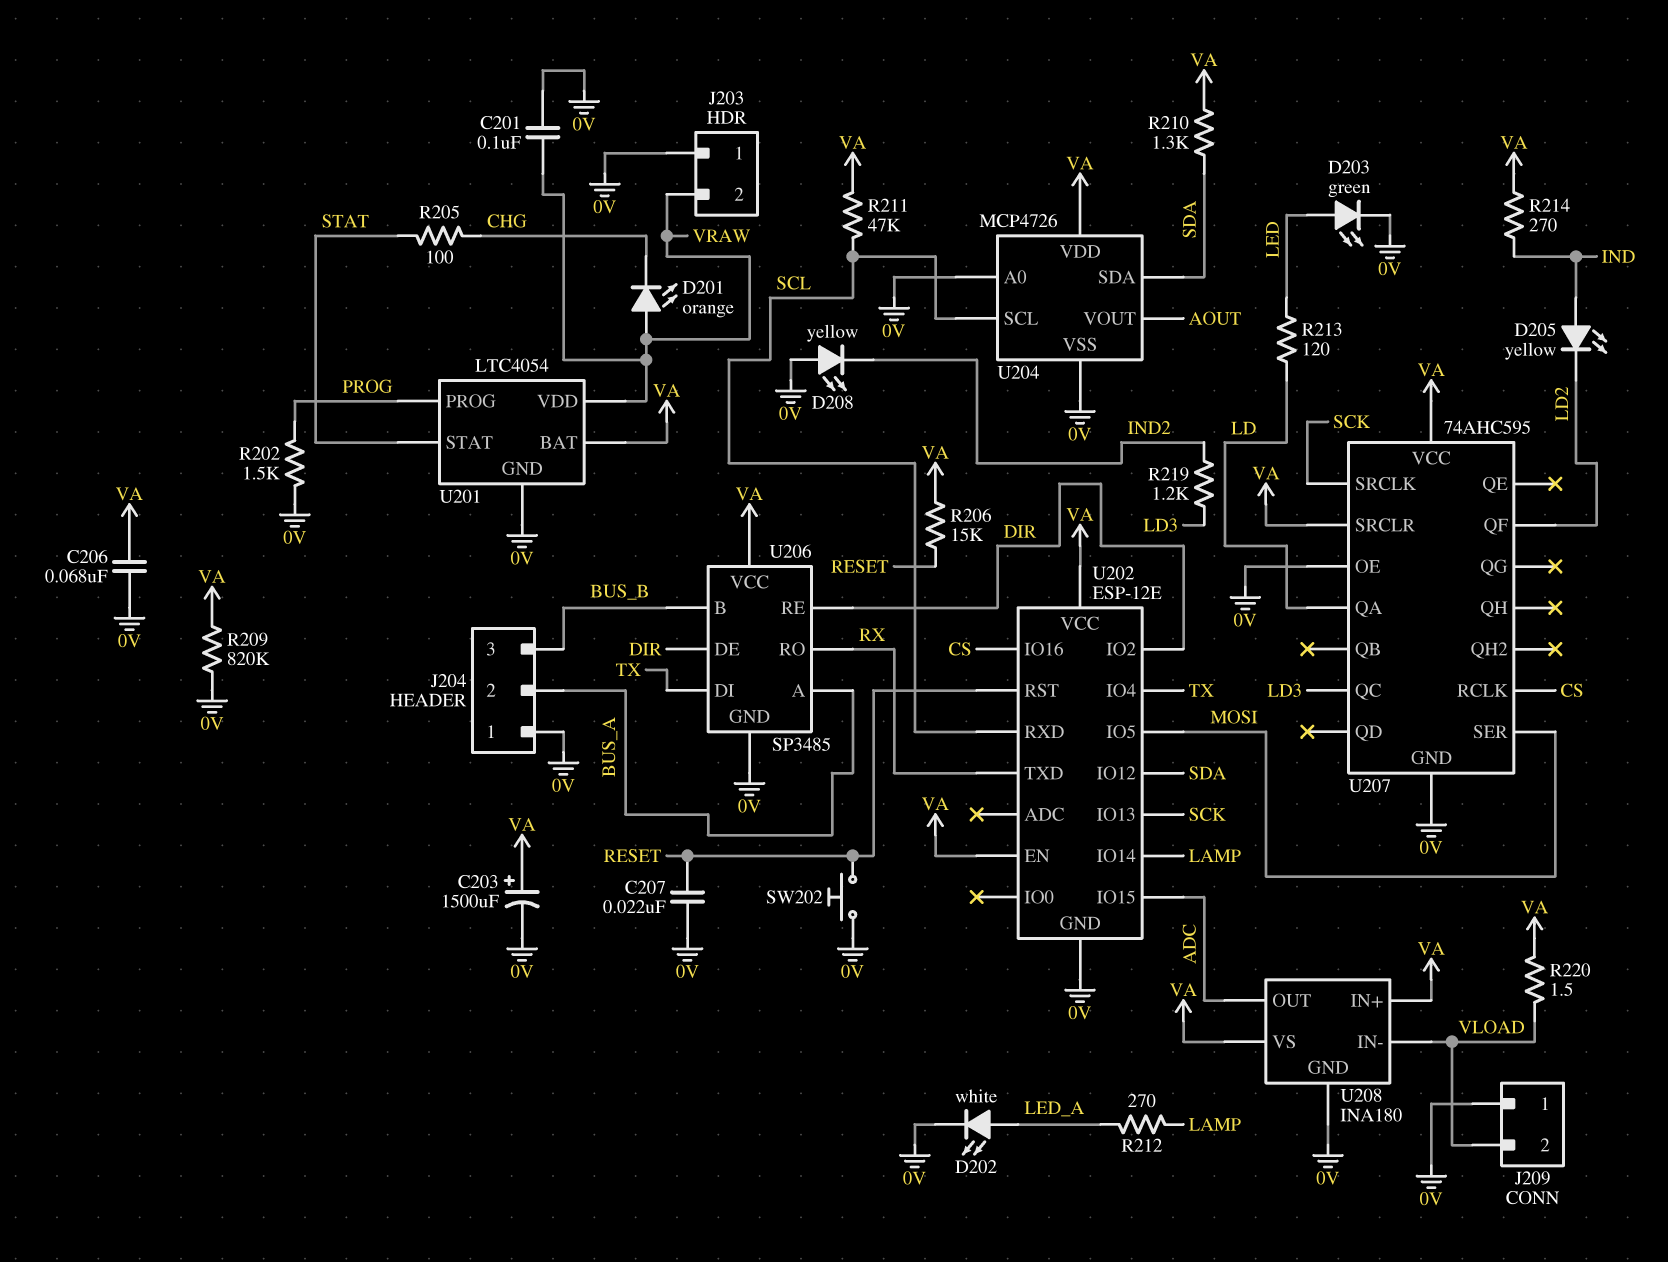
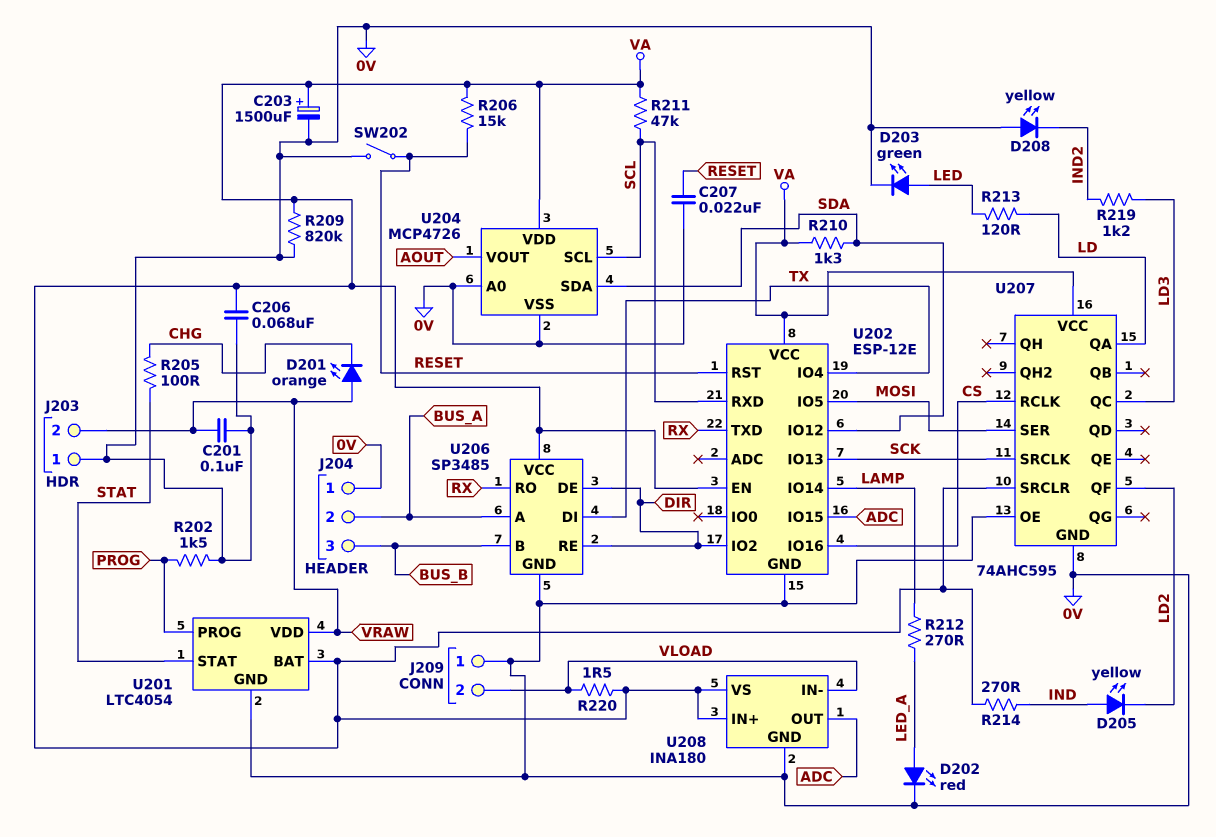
D202: LED white (A LED_A, K 0V) -> LED red (A LED_A, K 0V)
SW202: button (0V, RESET) -> switch (0V, RESET)

